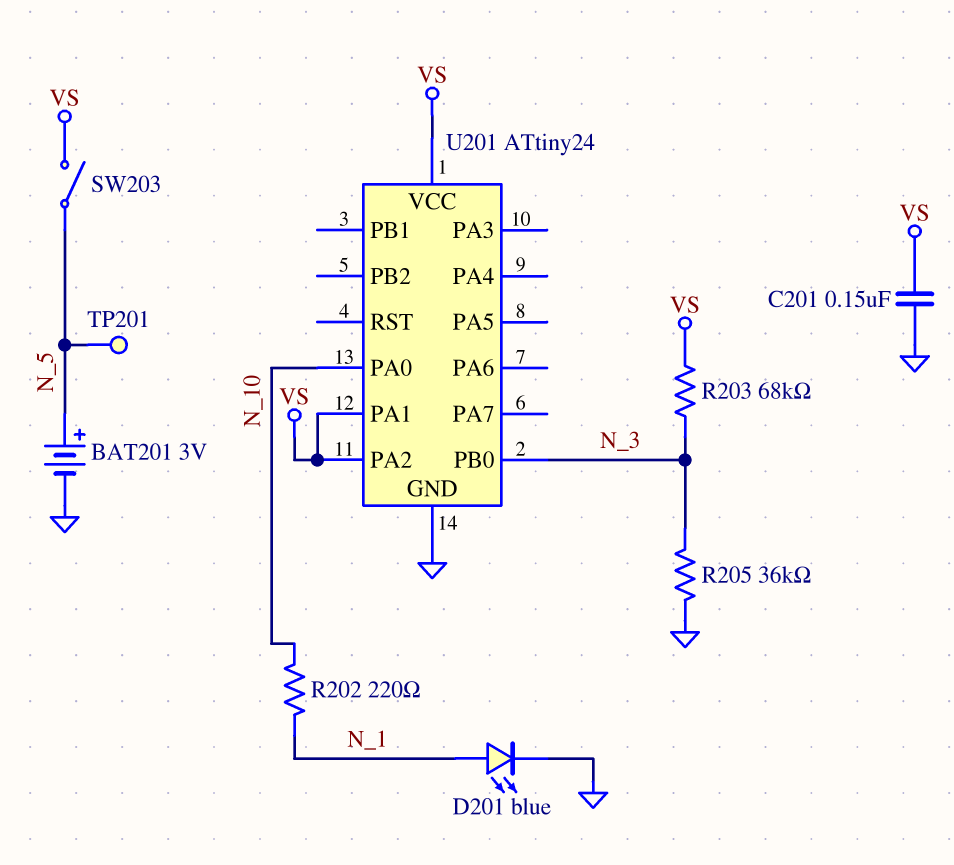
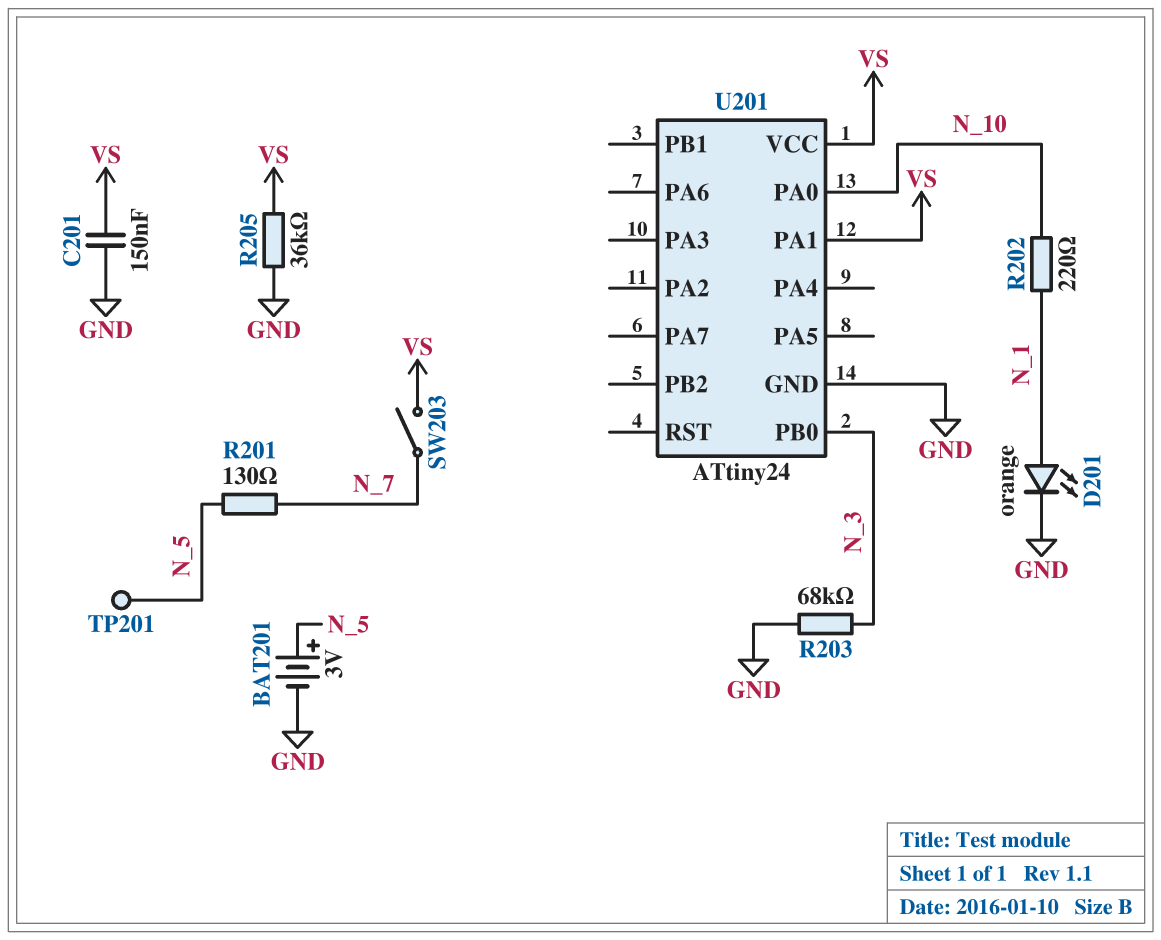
D201: LED blue (A N_1, K GND) -> LED orange (A N_1, K GND)
R201: none -> 130 (N_5, N_7)
R203: 68k (N_3, VS) -> 68k (GND, N_3)
R205: 36k (GND, N_3) -> 36k (GND, VS)
SW203: switch (N_5, VS) -> switch (N_7, VS)
U201 pin PA2: VS -> none

